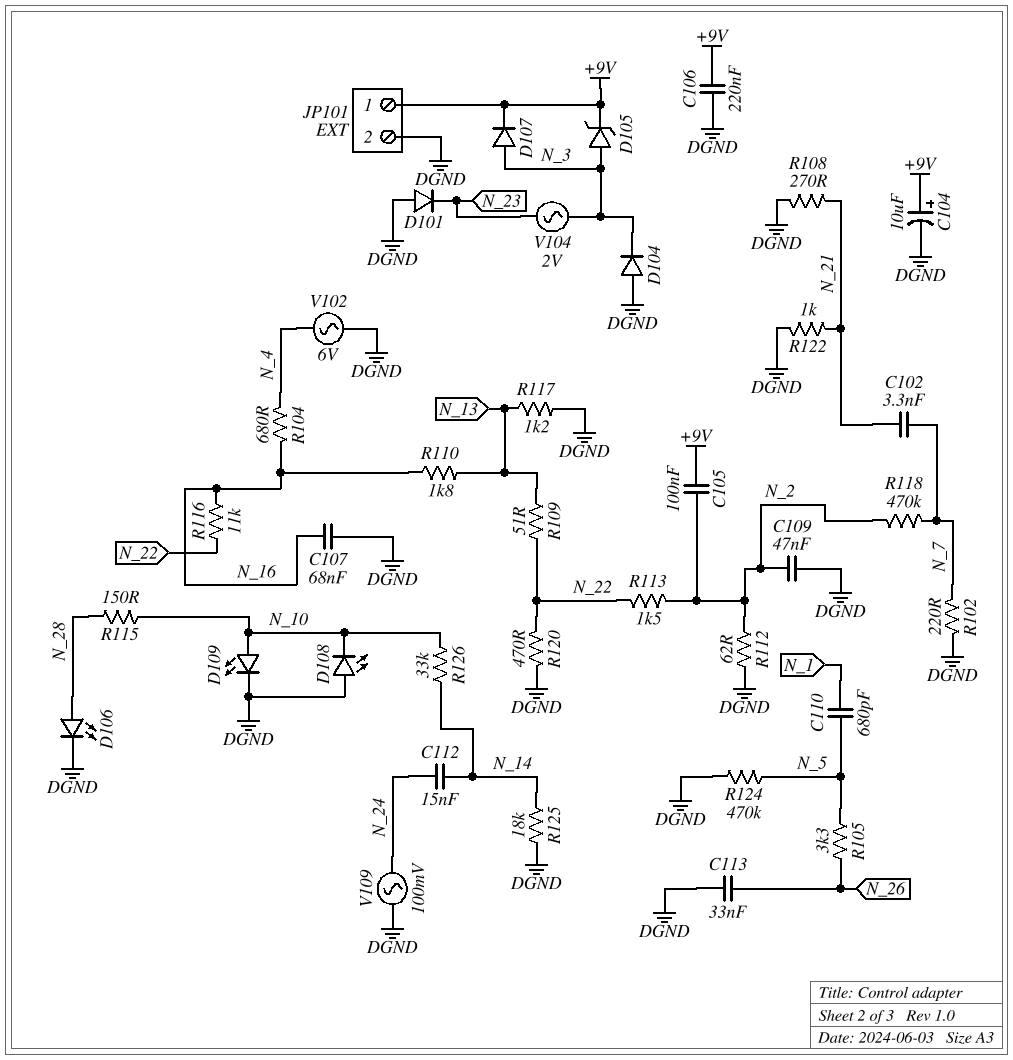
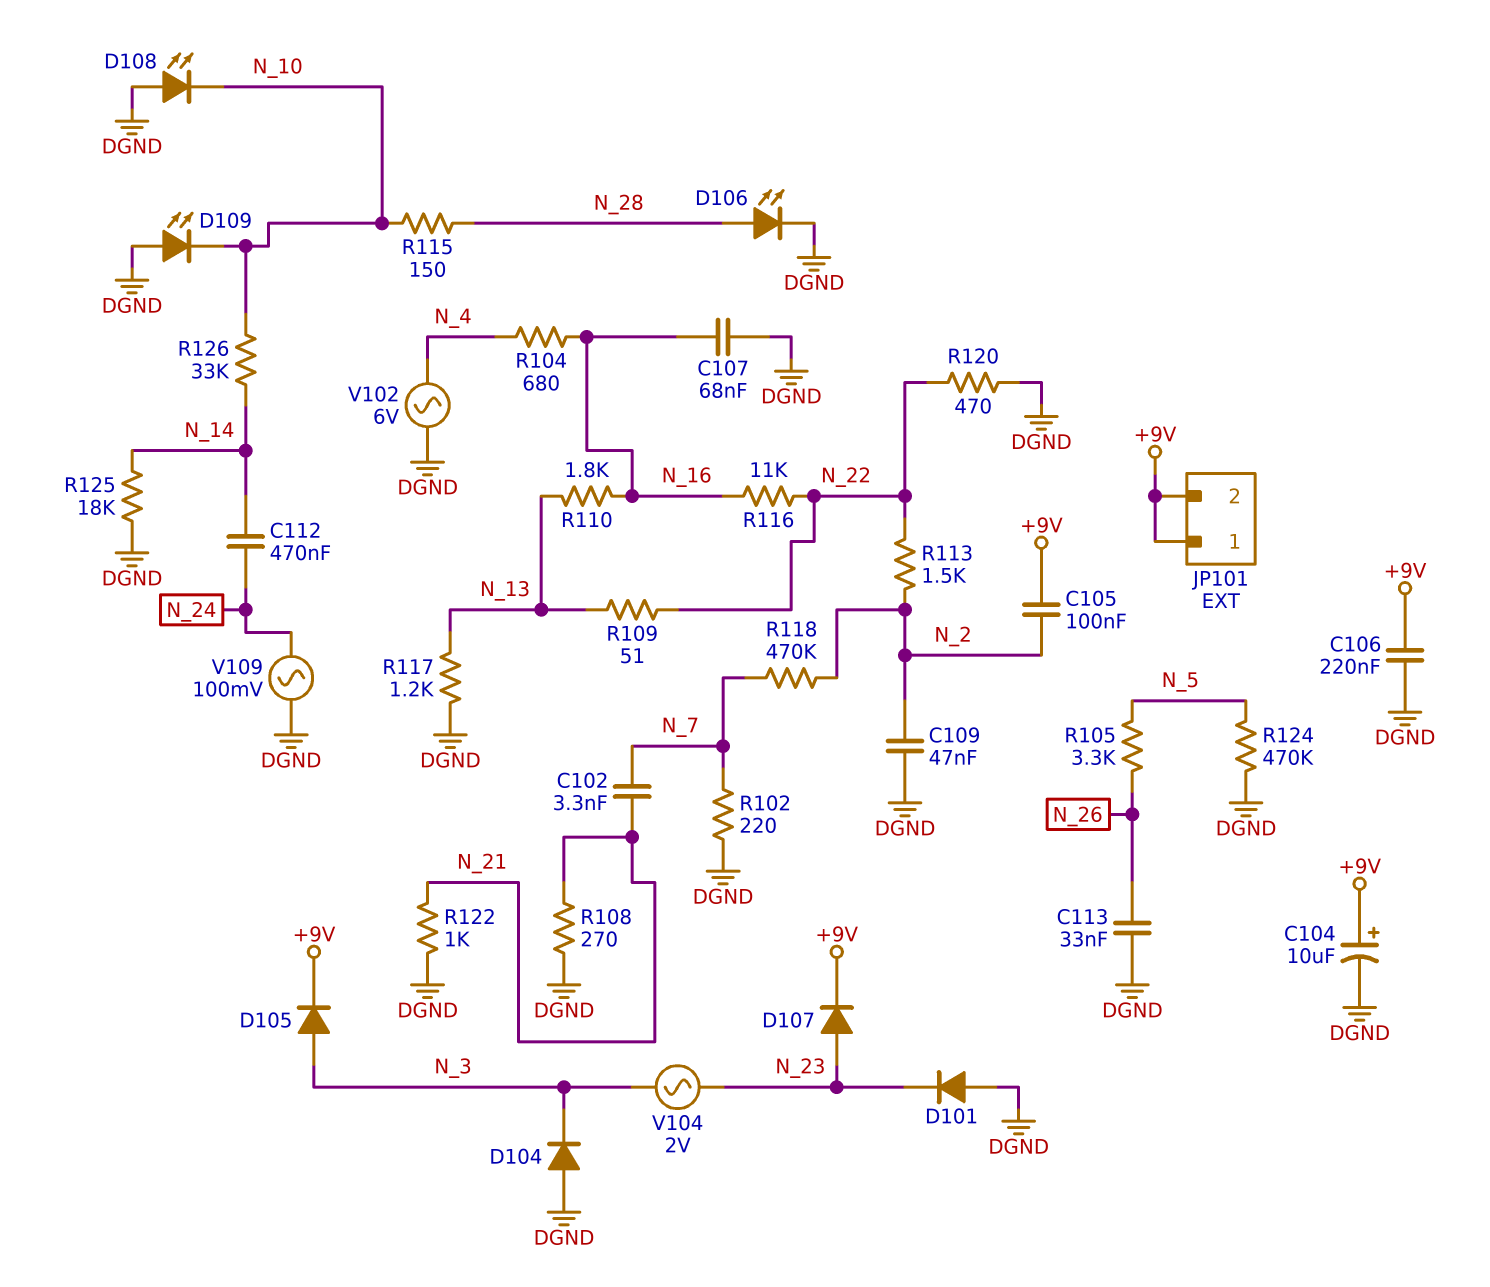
C110: 680pF (N_1, N_5) -> none
C112: 15nF (N_14, N_24) -> 470nF (N_14, N_24)
D105: zener (A N_3, K +9V) -> diode (A N_3, K +9V)
D107: diode (A N_3, K +9V) -> diode (A N_23, K +9V)
D109: LED (A N_10, K DGND) -> LED (A DGND, K N_10)
JP101 pin 2: DGND -> +9V
R112: 62 (DGND, N_2) -> none

